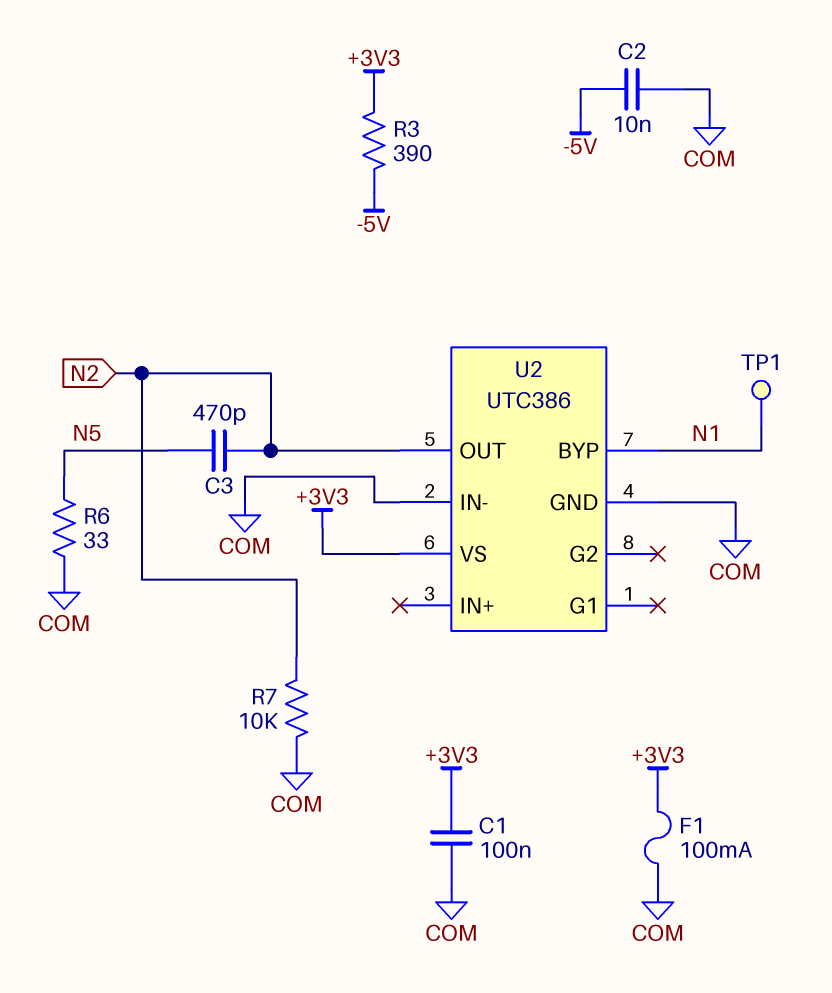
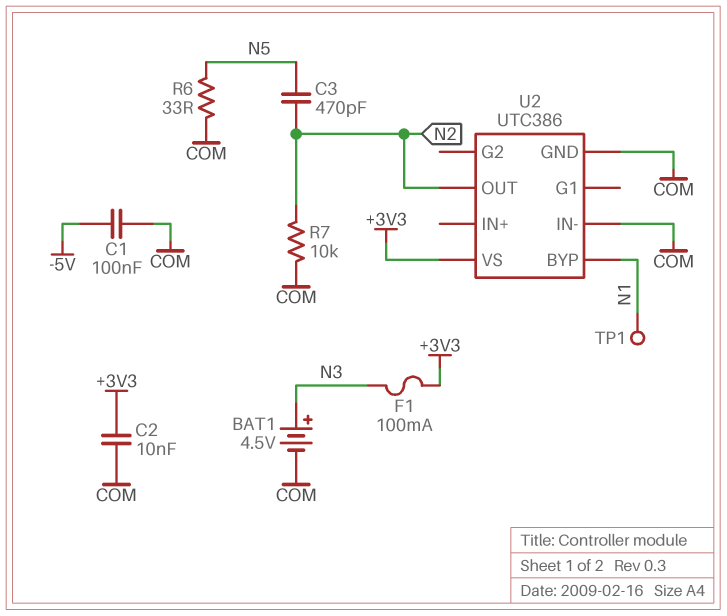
BAT1: none -> 4.5V (plus N3, minus COM)
C1: 100nF (+3V3, COM) -> 100nF (-5V, COM)
C2: 10nF (-5V, COM) -> 10nF (+3V3, COM)
F1: 100mA (+3V3, COM) -> 100mA (+3V3, N3)
R3: 390 (+3V3, -5V) -> none

